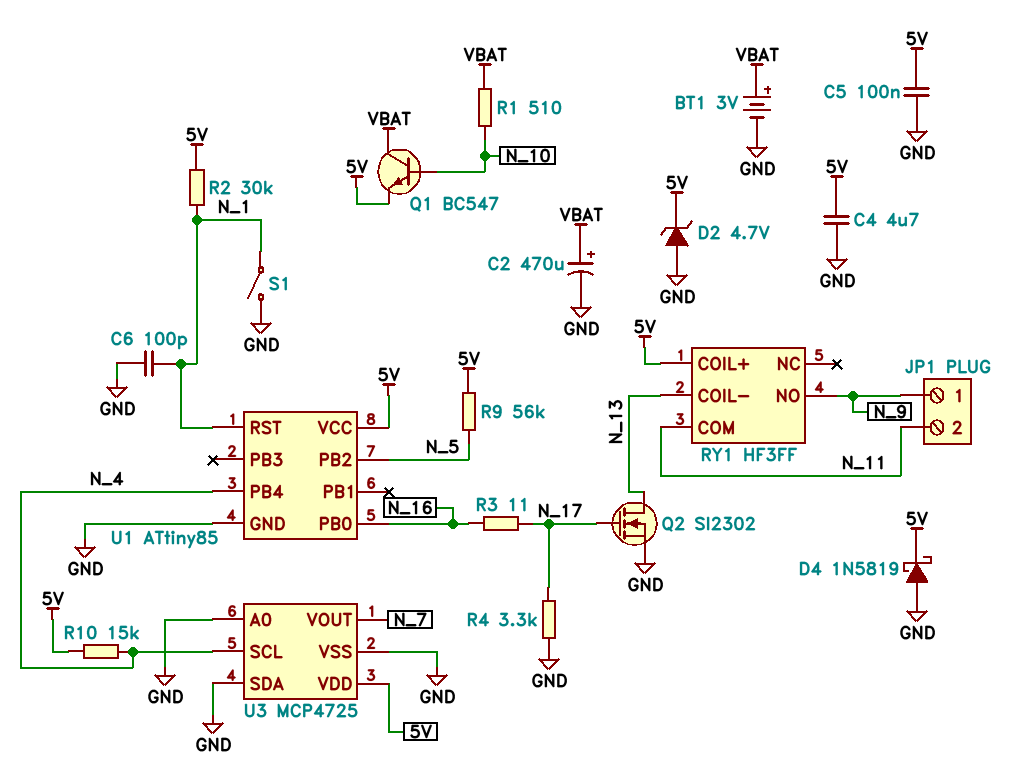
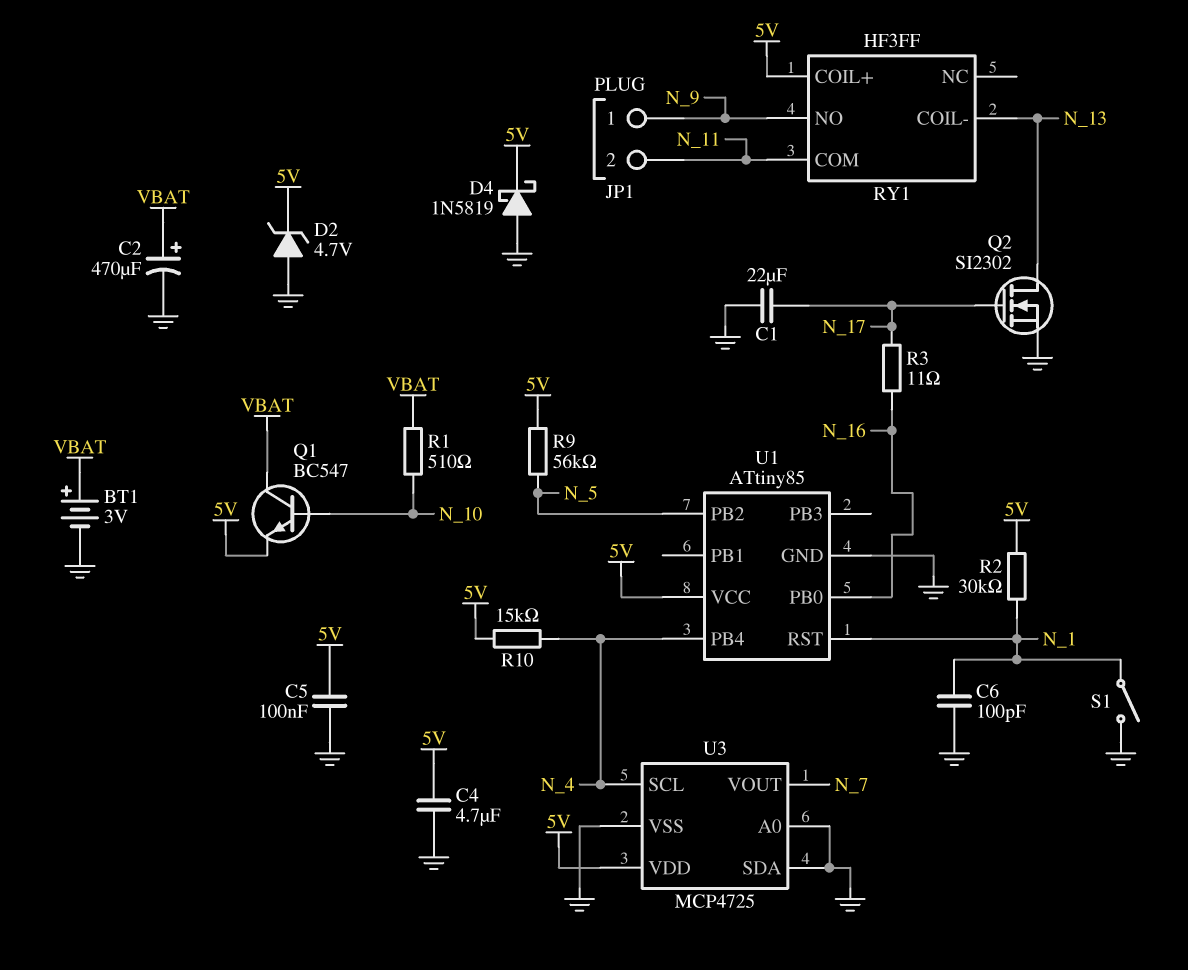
C1: none -> 22uF (GND, N_17)
R4: 3.3k (GND, N_17) -> none

